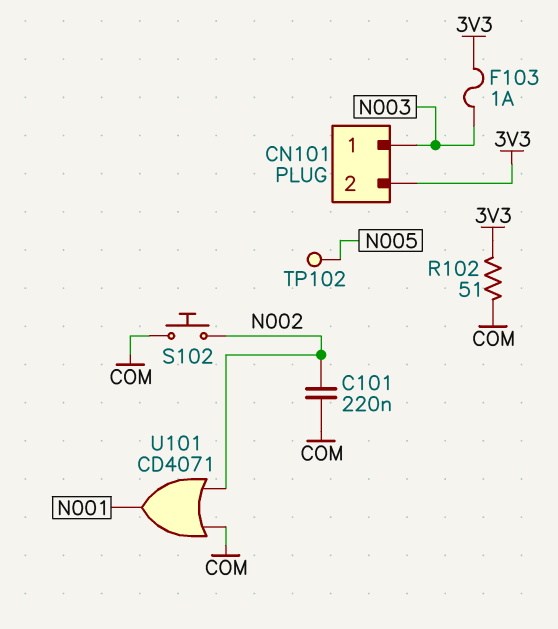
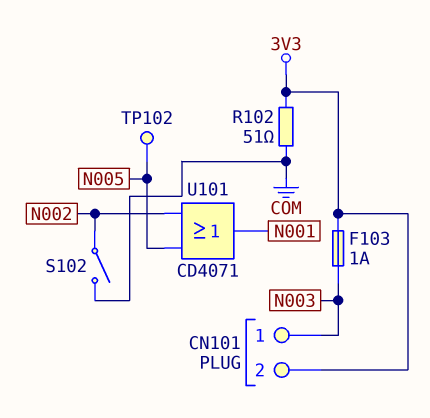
C101: 220nF (COM, N002) -> none
S102: button (COM, N002) -> switch (COM, N002)
U101: OR CD4071 (in COM, in N002, out N001) -> OR CD4071 (in N002, in N005, out N001)

